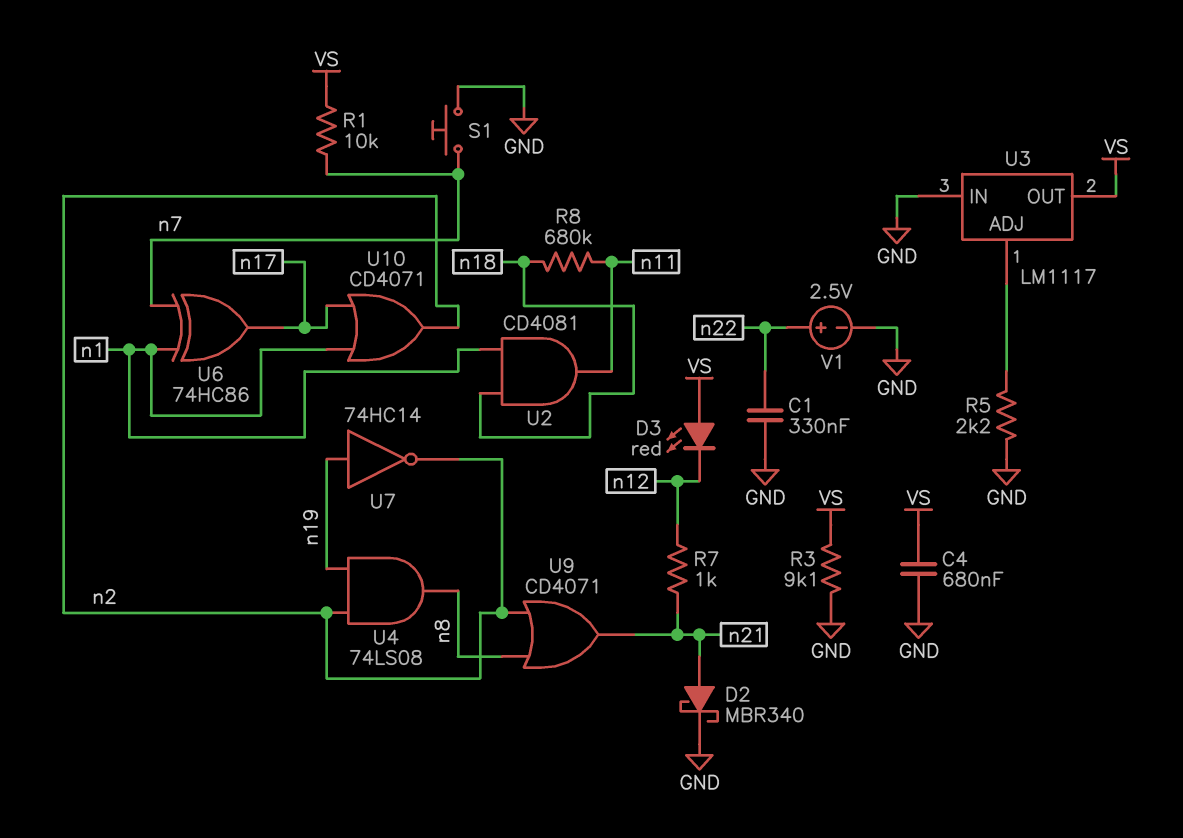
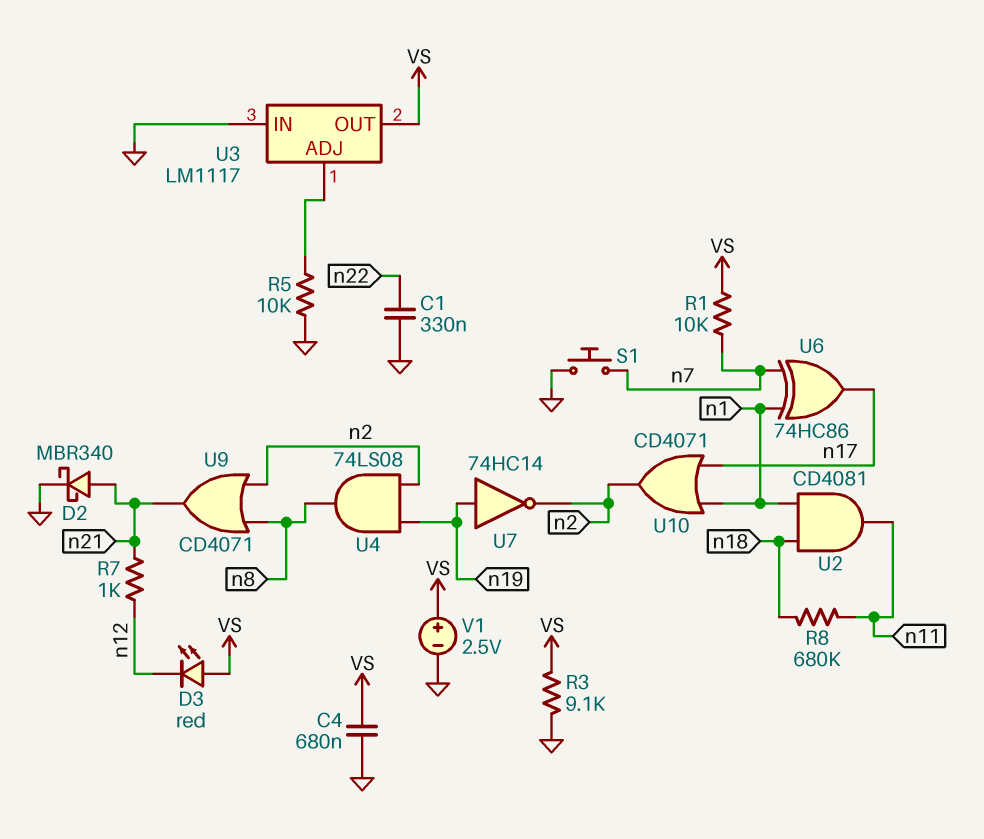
R5: 2.2k (GND, U3/ADJ) -> 10k (GND, U3/ADJ)
V1: 2.5V (plus n22, minus GND) -> 2.5V (plus VS, minus GND)

